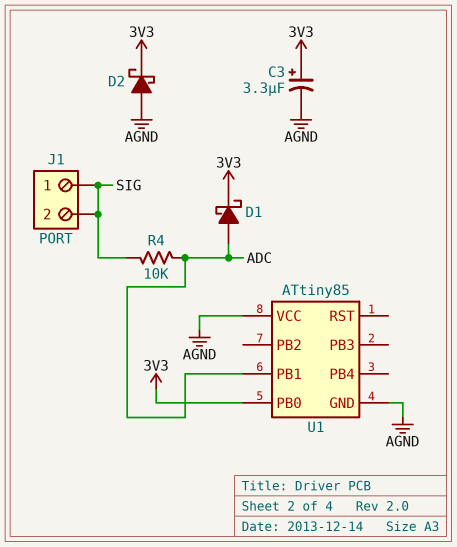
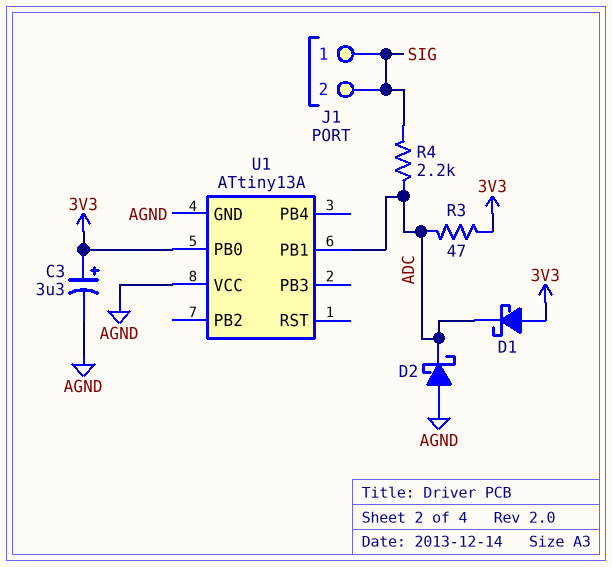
D1: schottky (A ADC, K 3V3) -> schottky (A 3V3, K ADC)
D2: schottky (A AGND, K 3V3) -> schottky (A AGND, K ADC)
R3: none -> 47 (3V3, ADC)
R4: 10k (ADC, SIG) -> 2.2k (ADC, SIG)
U1: ATtiny85 -> ATtiny13A

